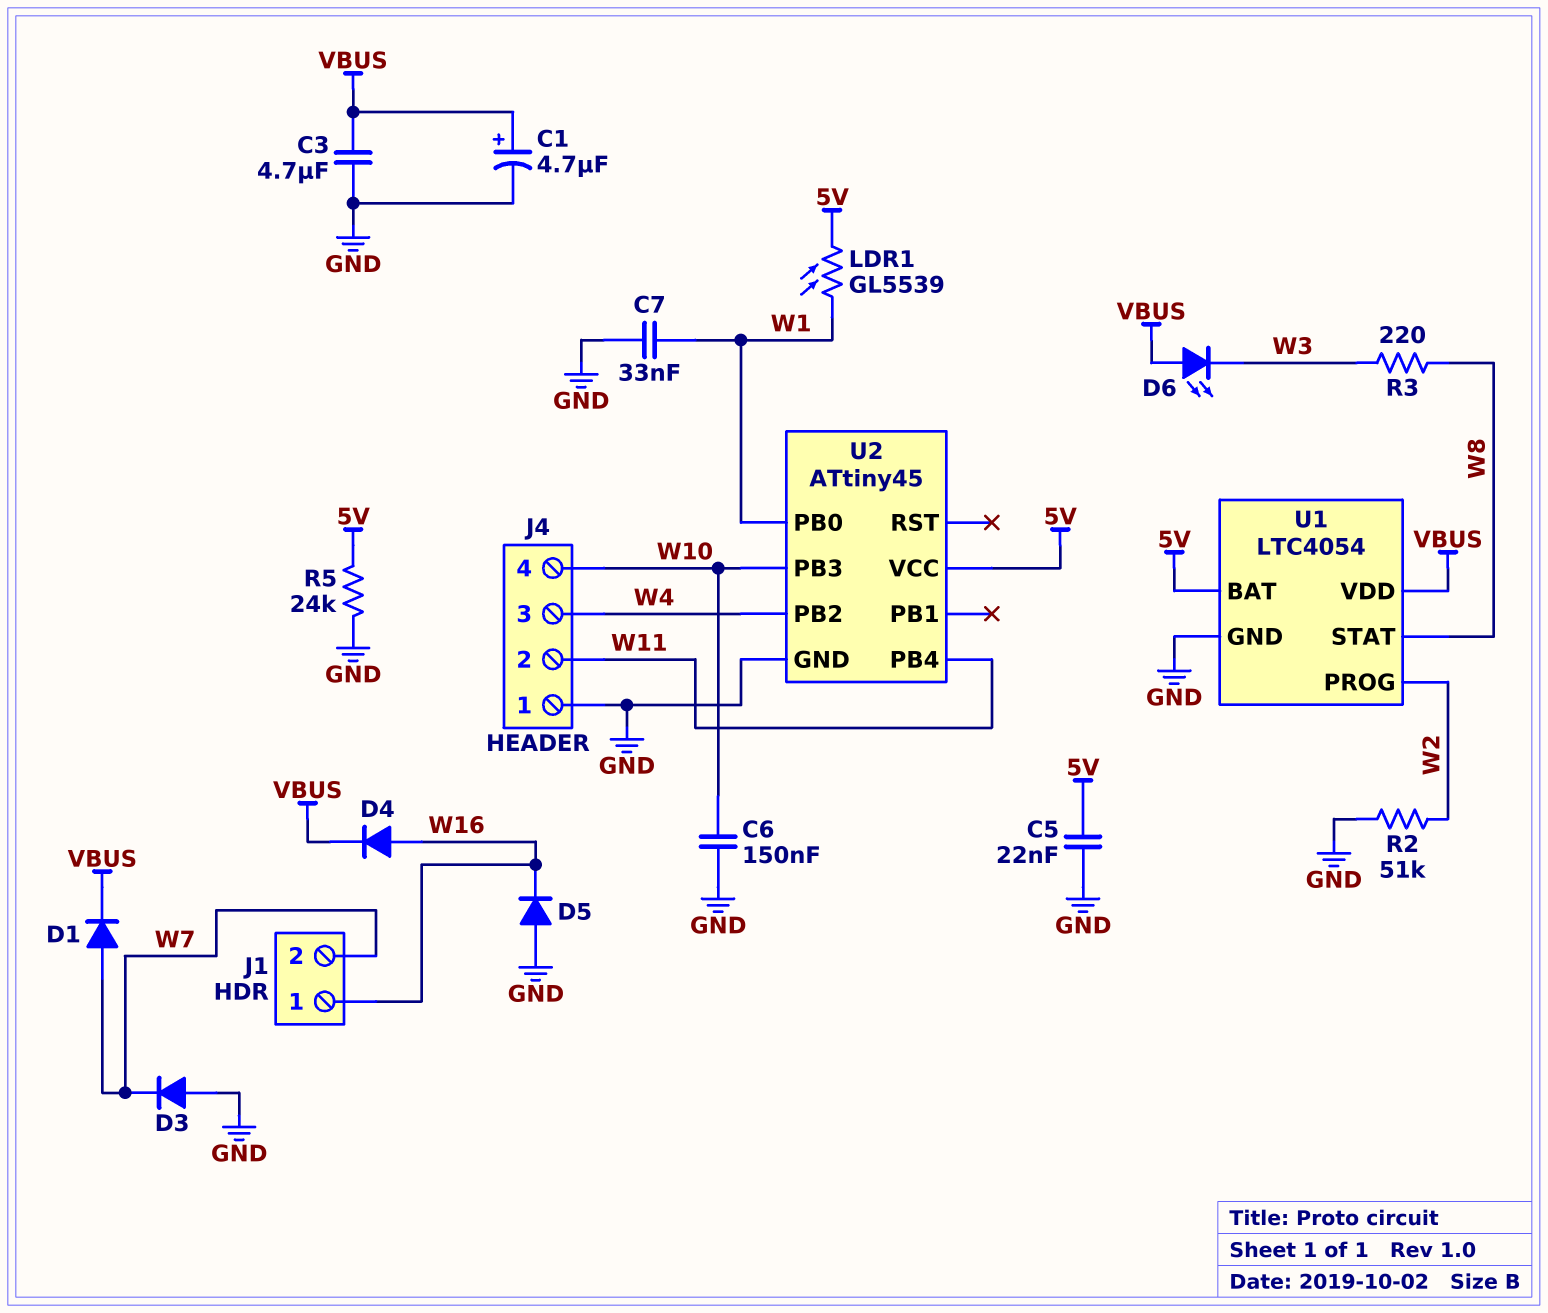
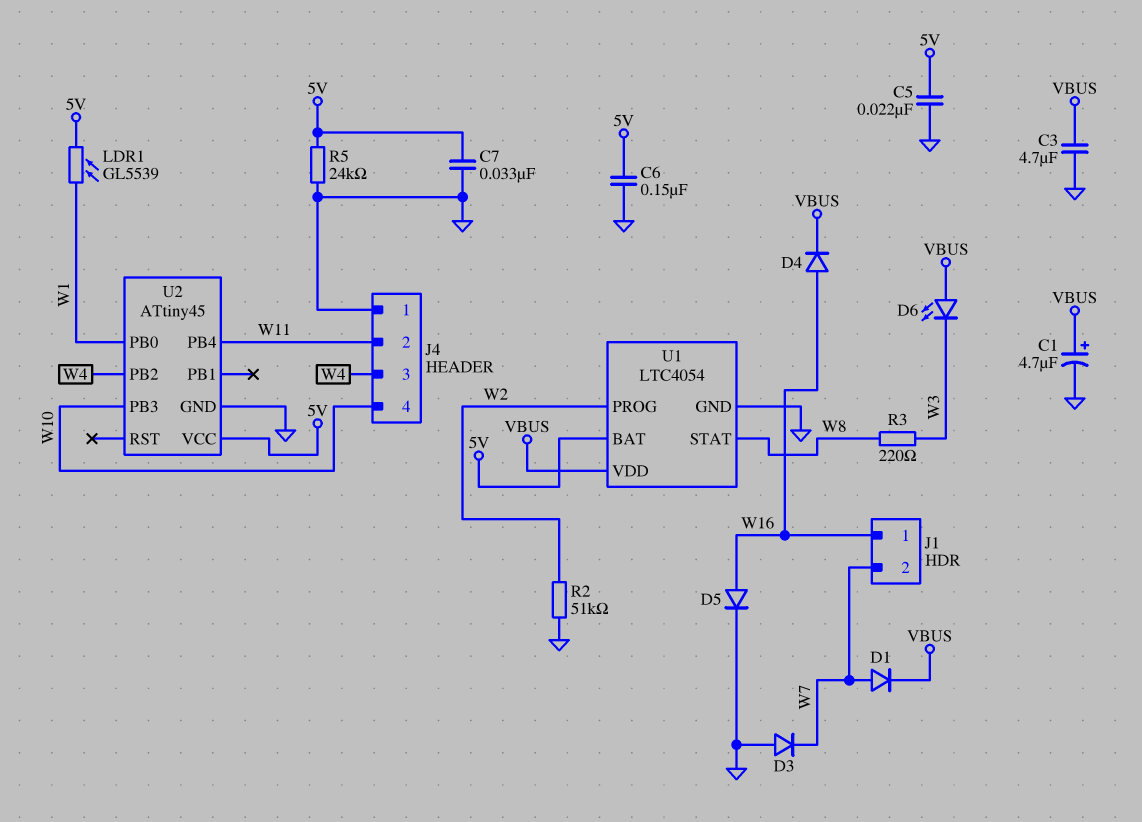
C6: 150nF (GND, W10) -> 150nF (5V, GND)
C7: 33nF (GND, W1) -> 33nF (5V, GND)
D5: diode (A GND, K W16) -> diode (A W16, K GND)

